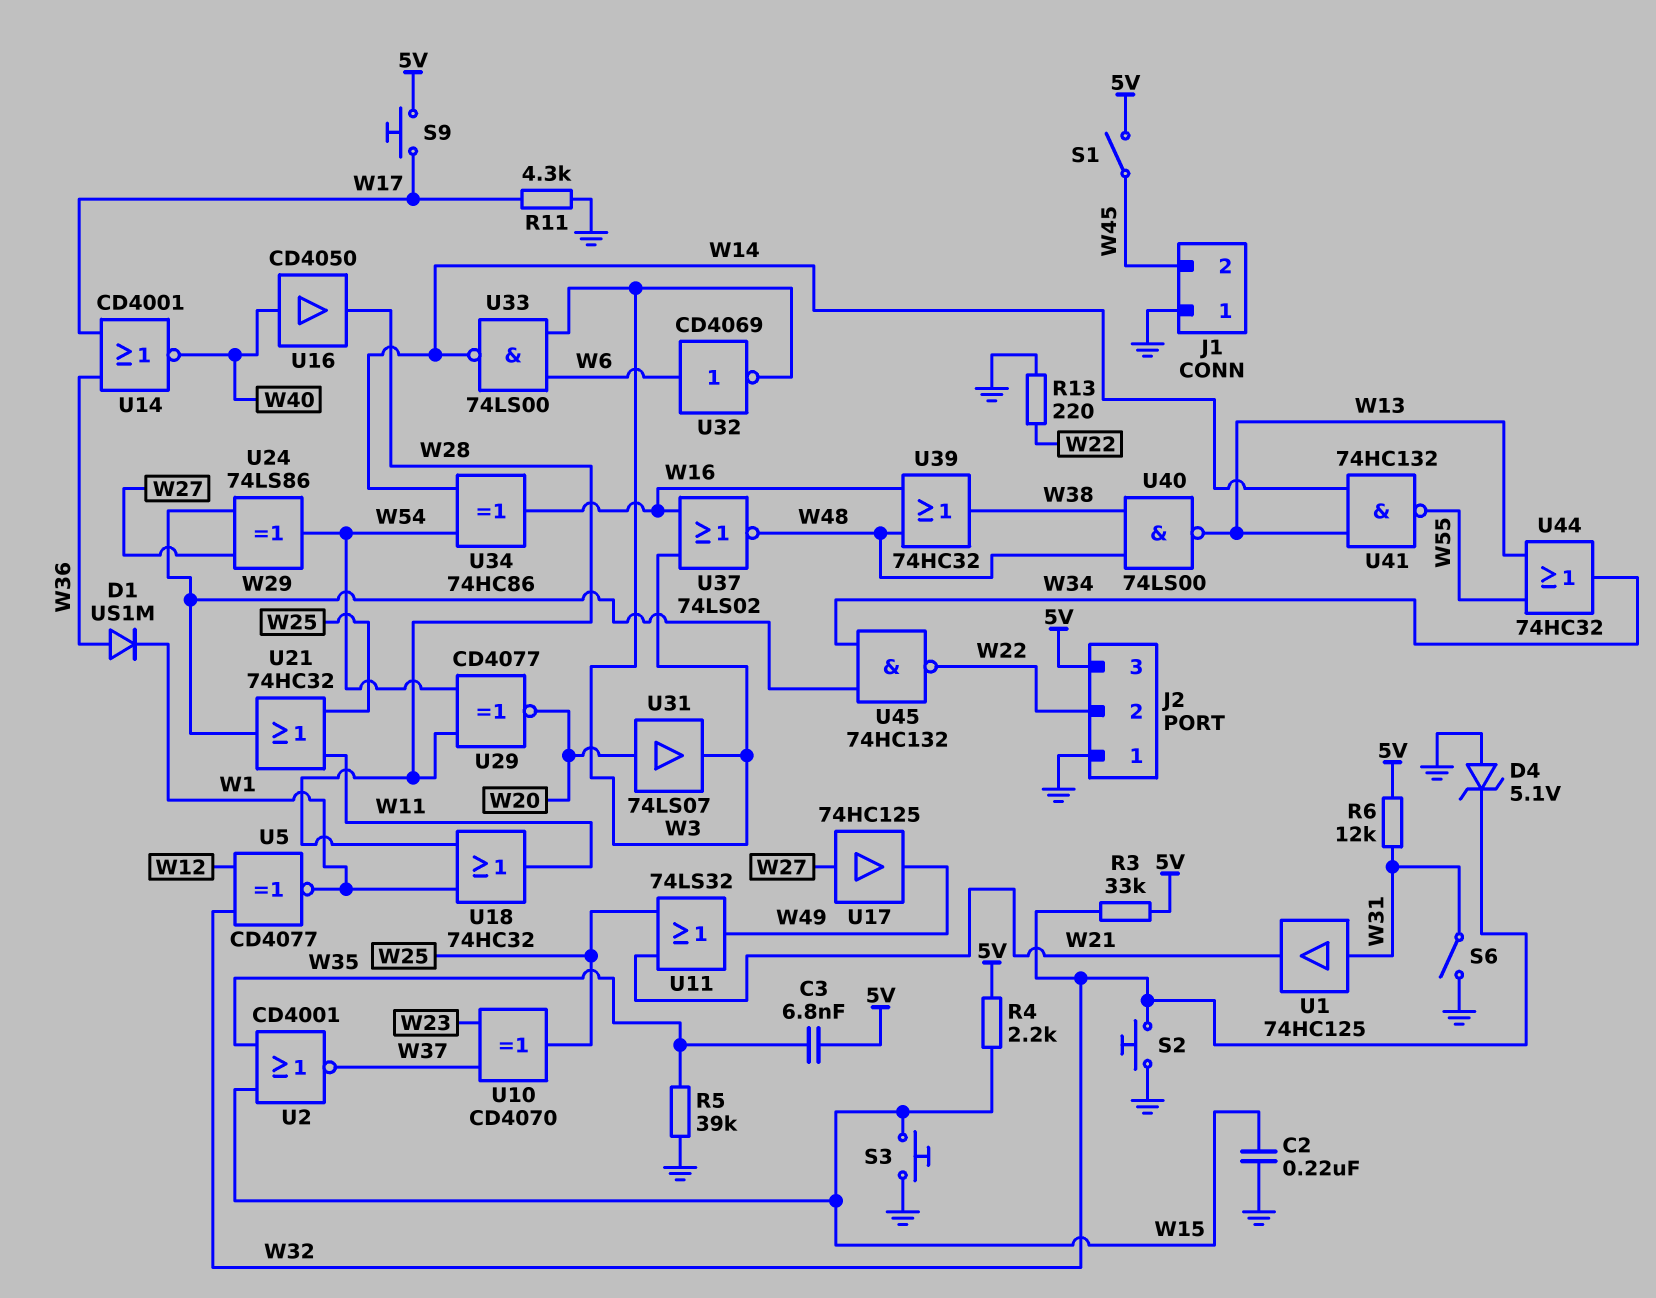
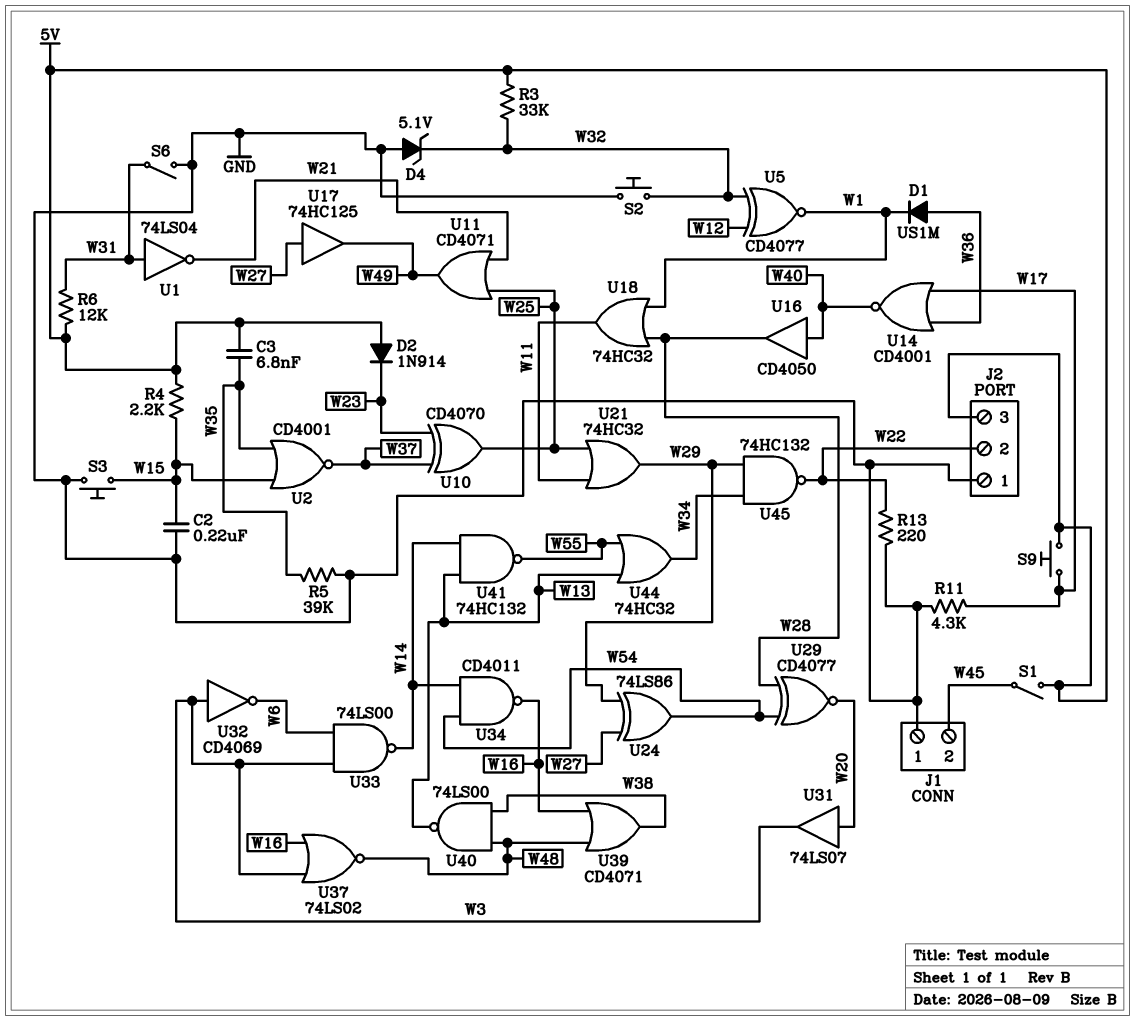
D2: none -> diode 1N914 (A 5V, K W23)
U1: buffer 74HC125 (in W31, out W21) -> NOT 74LS04 (in W31, out W21)
U11: OR 74LS32 (in W21, in W25, out W49) -> OR CD4071 (in W21, in W25, out W49)
U32: NOT CD4069 (in W6, out W3) -> NOT CD4069 (in W3, out W6)
U34: XOR 74HC86 (in W14, in W54, out W16) -> NAND CD4011 (in W14, in W54, out W16)
U39: OR 74HC32 (in W16, in W48, out W38) -> OR CD4071 (in W16, in W48, out W38)

